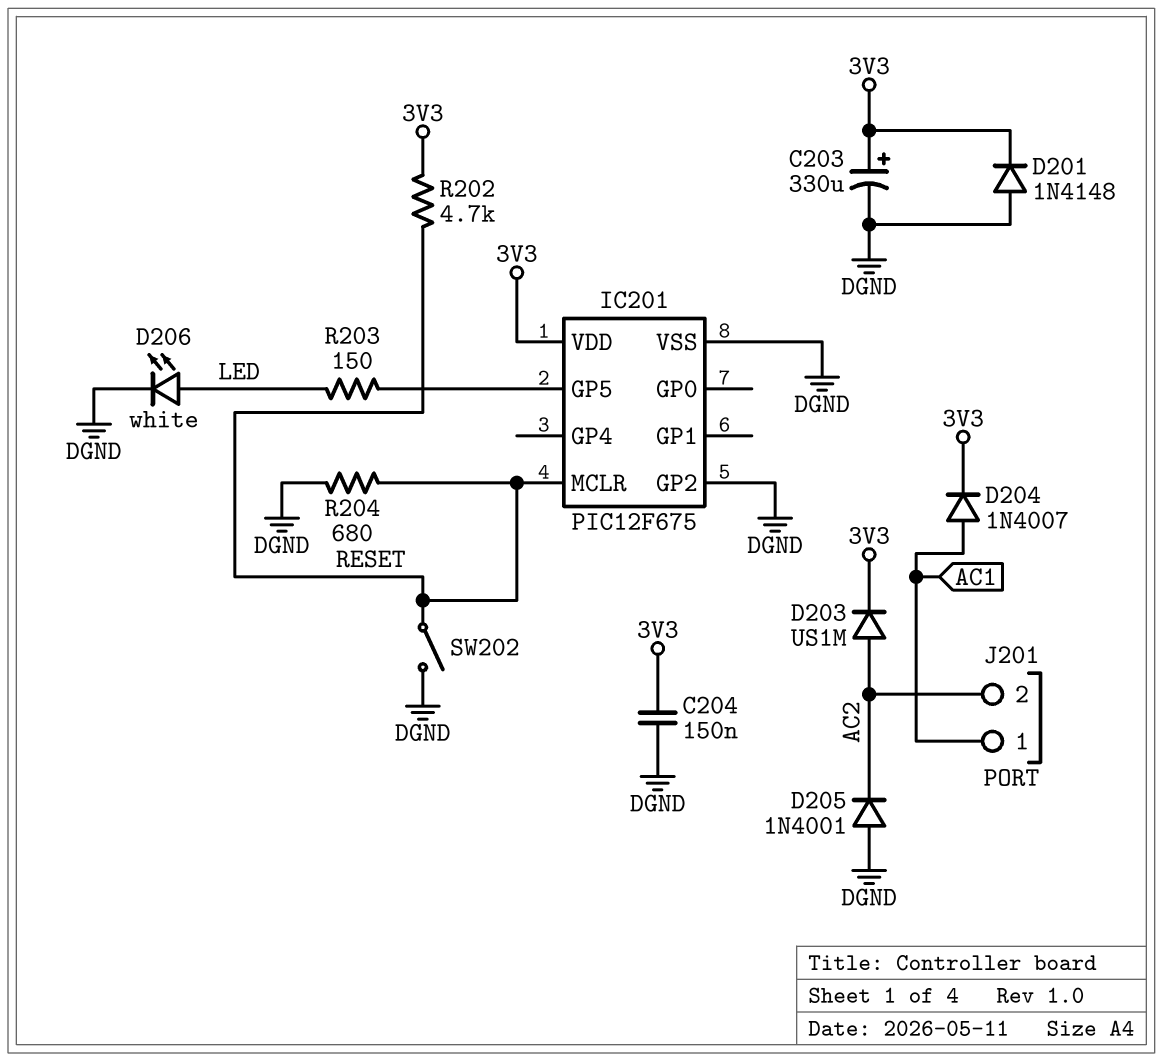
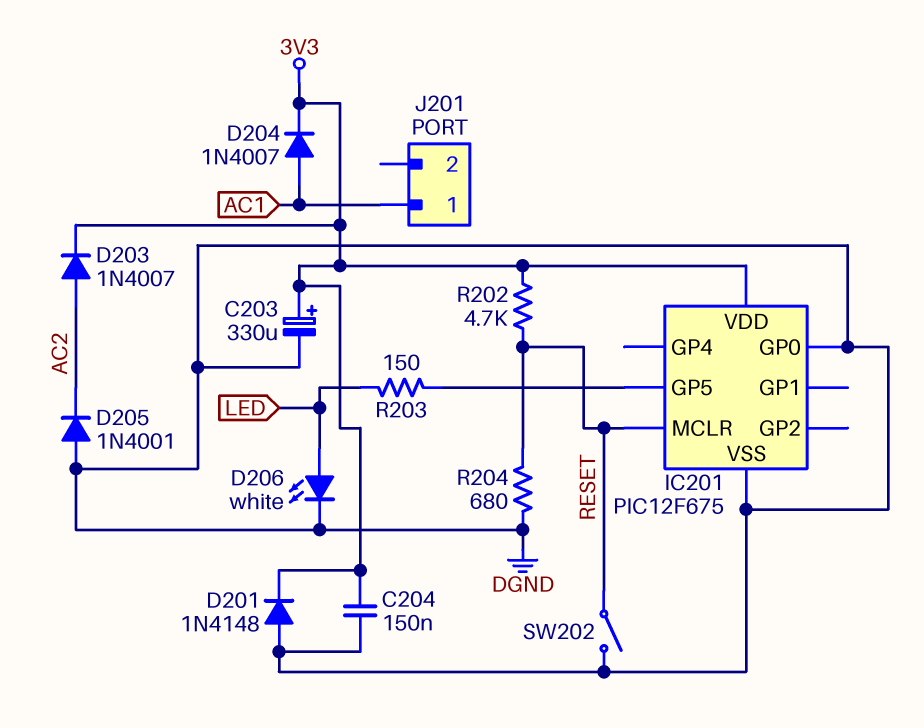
D203: diode US1M (A AC2, K 3V3) -> diode 1N4007 (A AC2, K 3V3)
IC201 pin GP0: none -> DGND
IC201 pin GP2: DGND -> none
J201 pin 2: AC2 -> none

